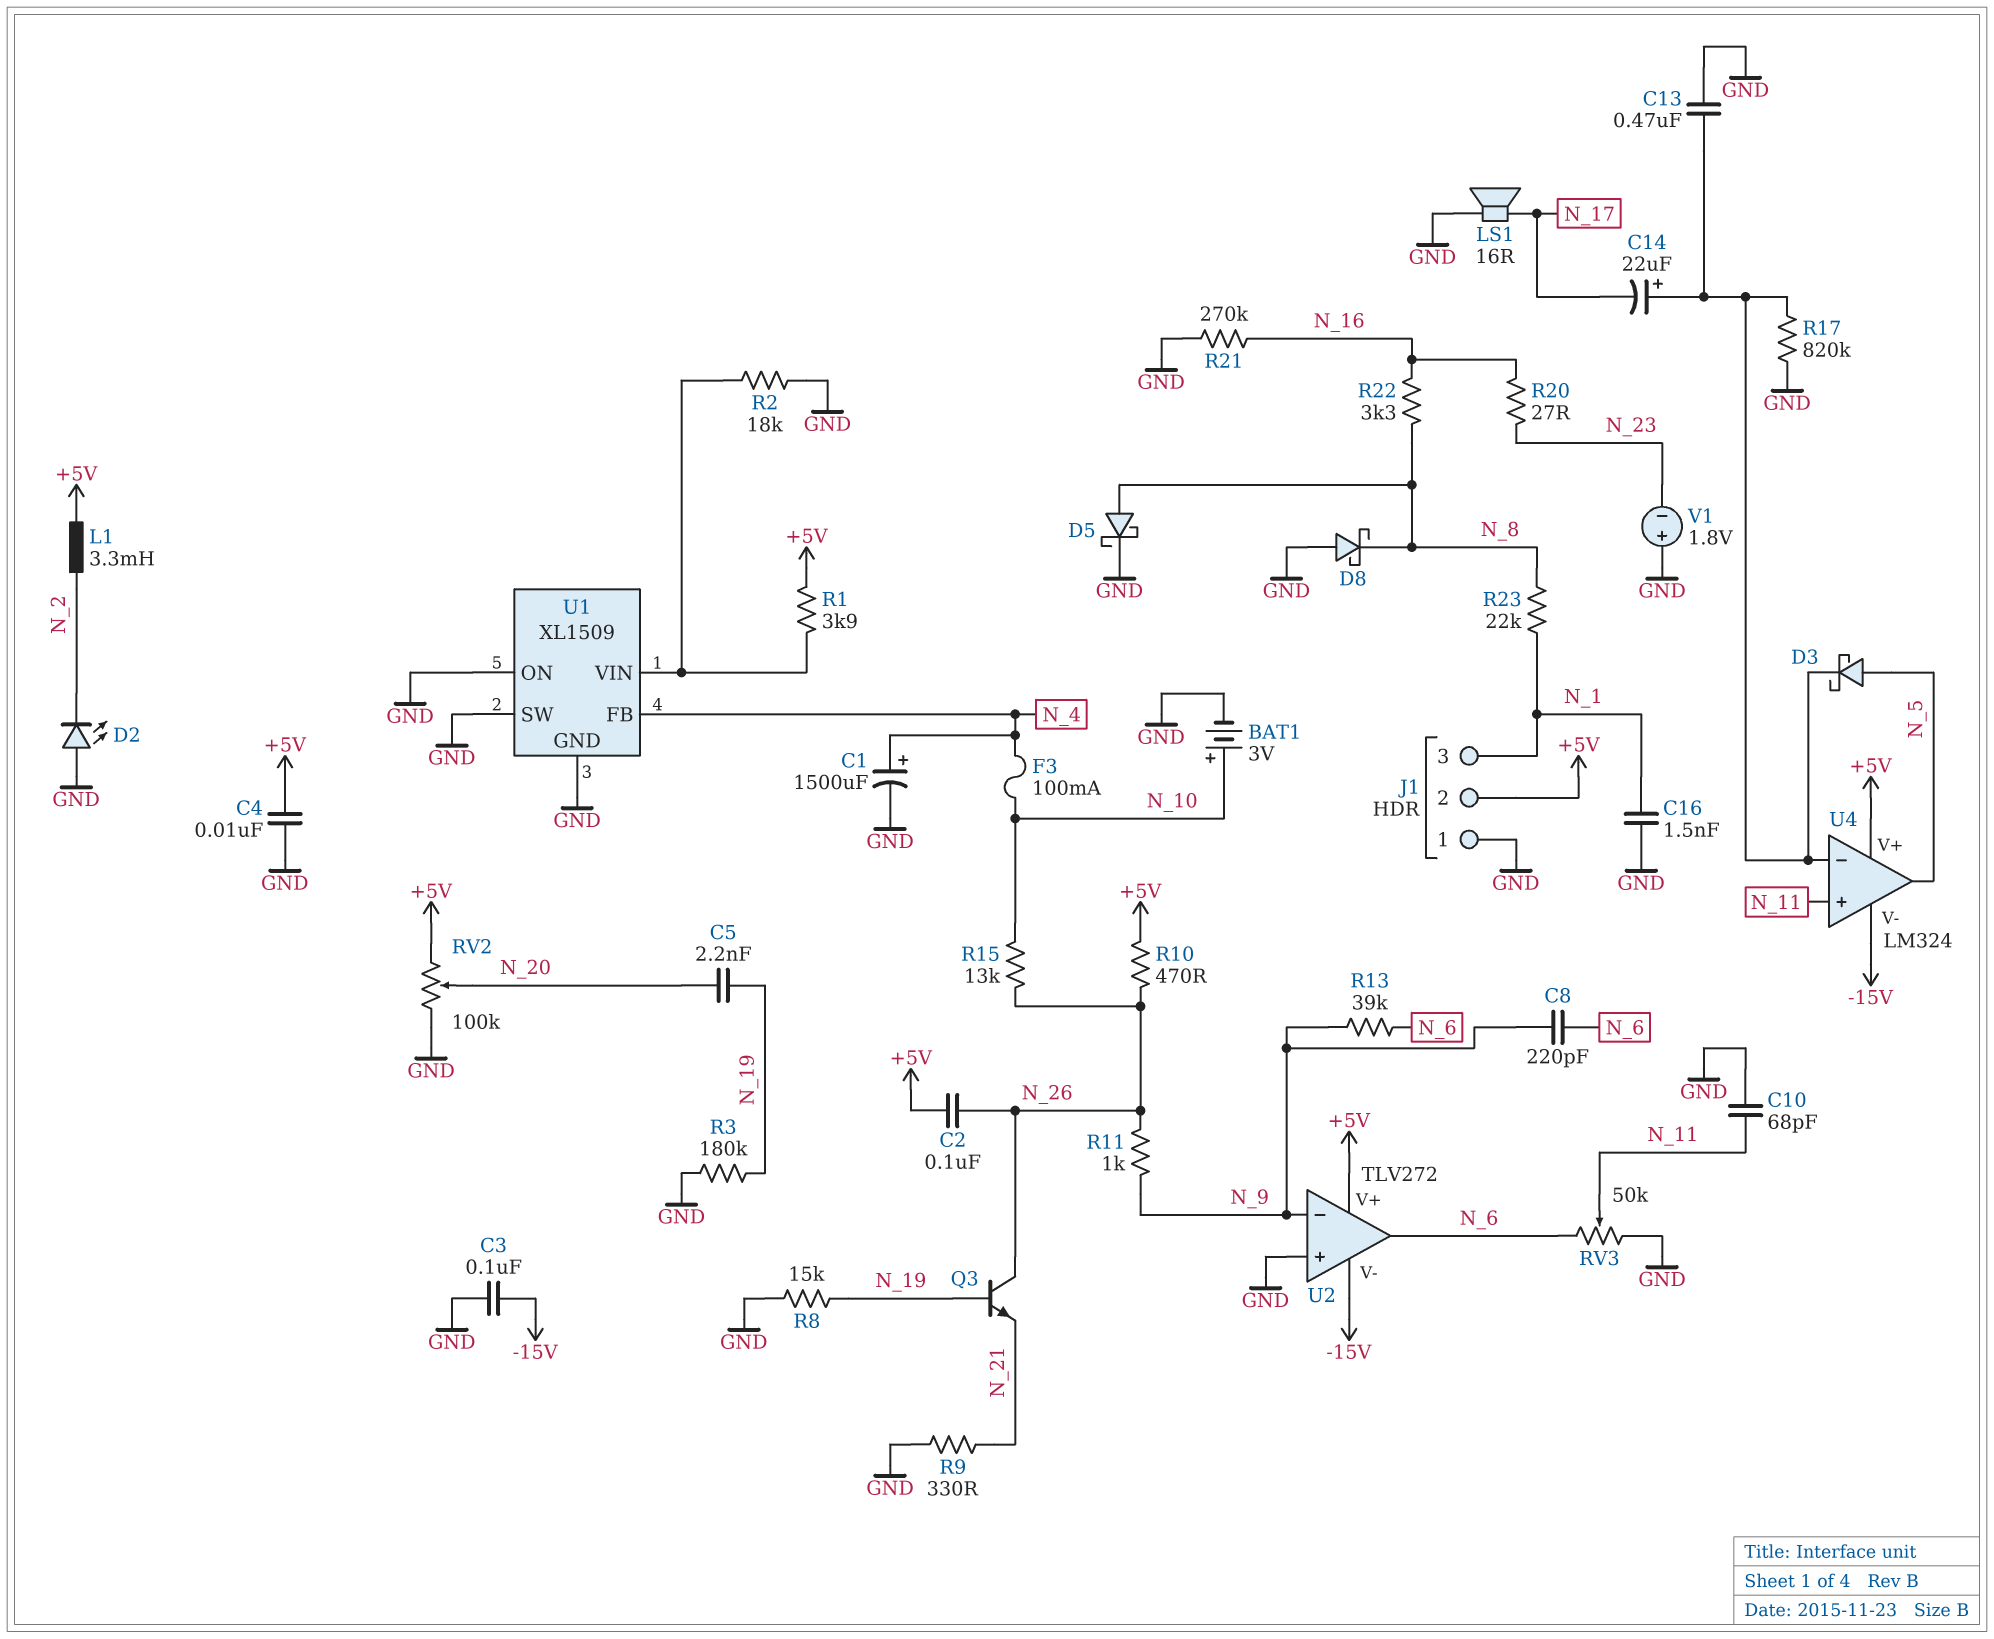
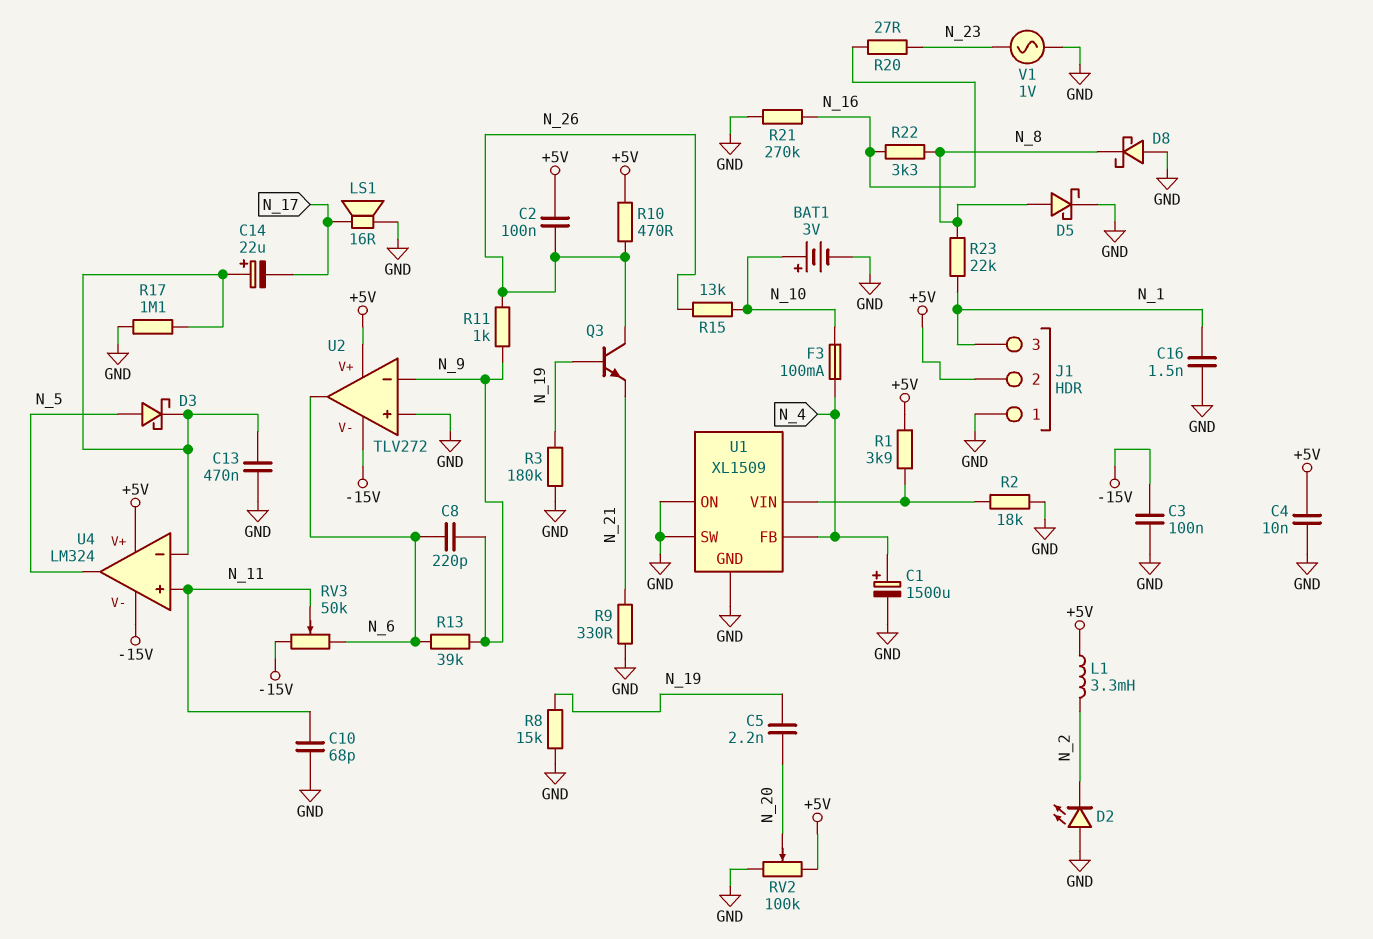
R17: 820k (GND, U4/in-) -> 1.1M (GND, U4/in-)
RV3: 50k (GND, N_6, wiper N_11) -> 50k (-15V, N_6, wiper N_11)
V1: 1.8V (plus GND, minus N_23) -> AC 1V (GND, N_23)

